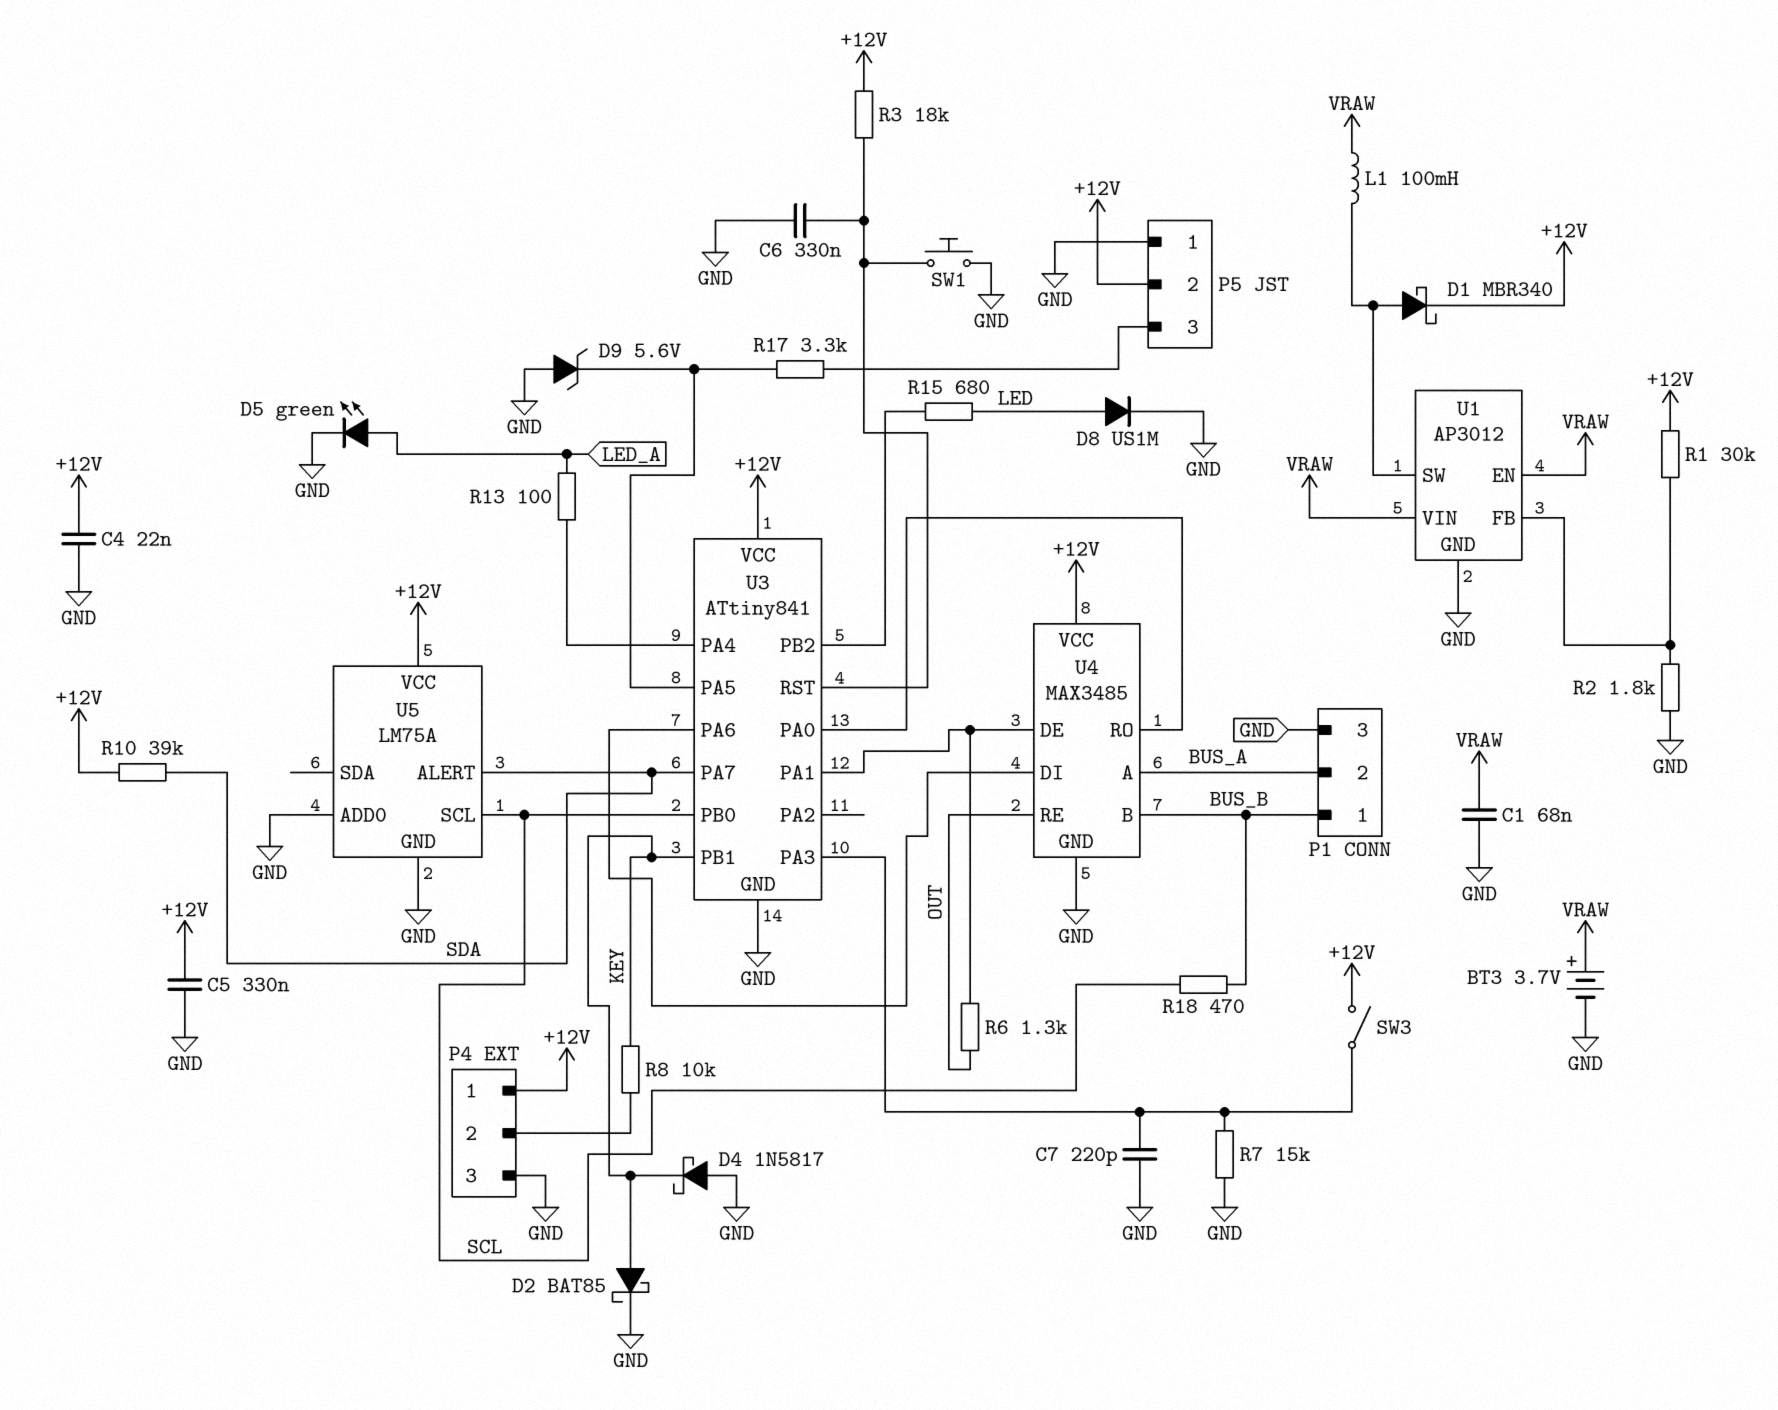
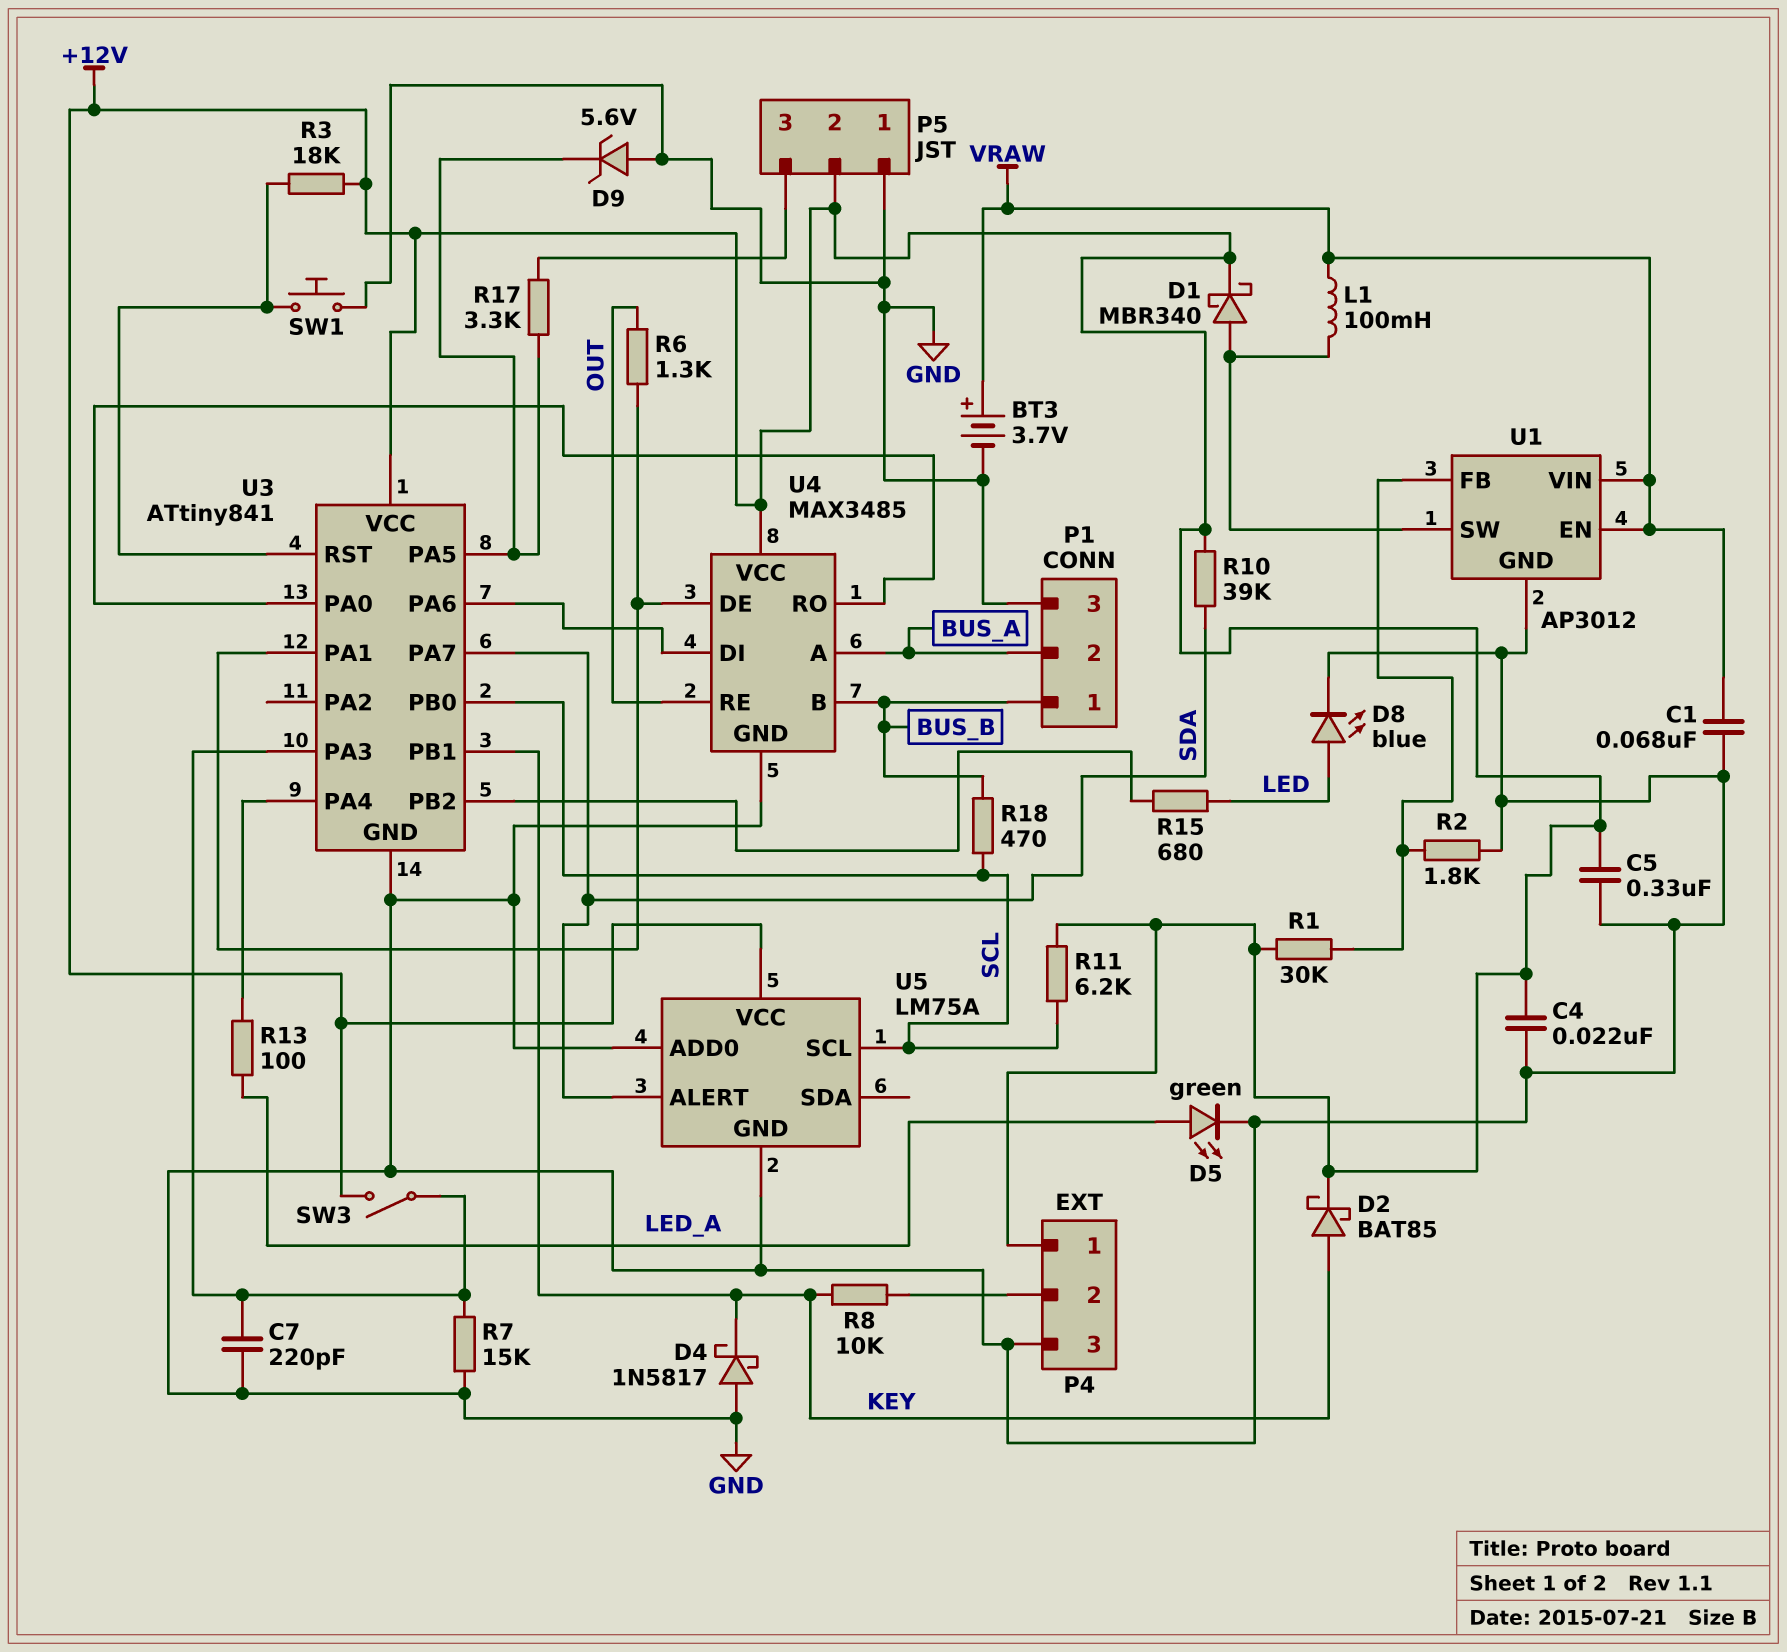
C6: 330nF (GND, U3/RST) -> none
D2: schottky BAT85 (A KEY, K GND) -> schottky BAT85 (A KEY, K +12V)
D8: diode US1M (A LED, K GND) -> LED blue (A LED, K GND)
R11: none -> 6.2k (+12V, SCL)

